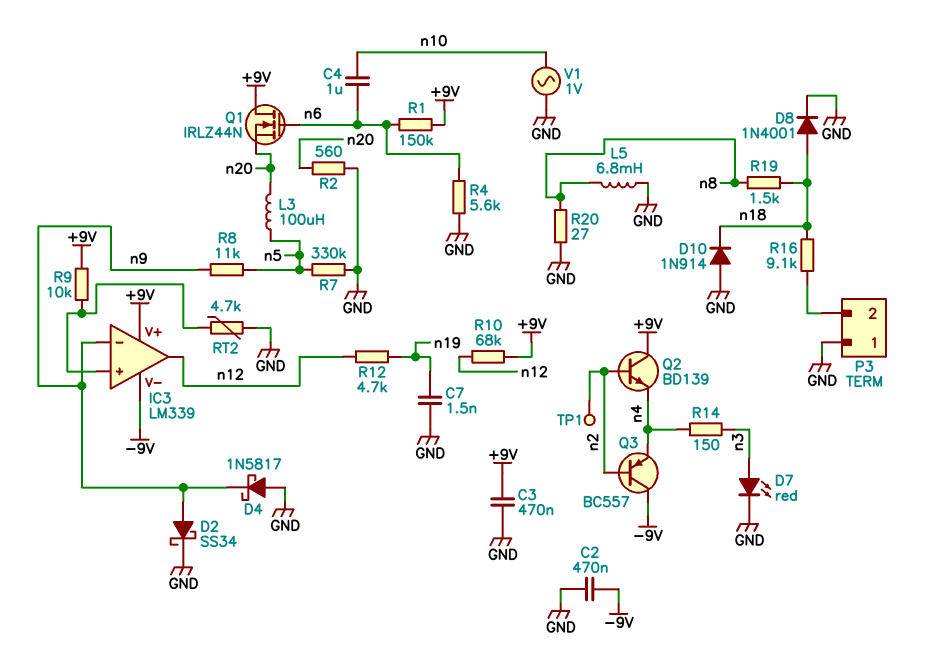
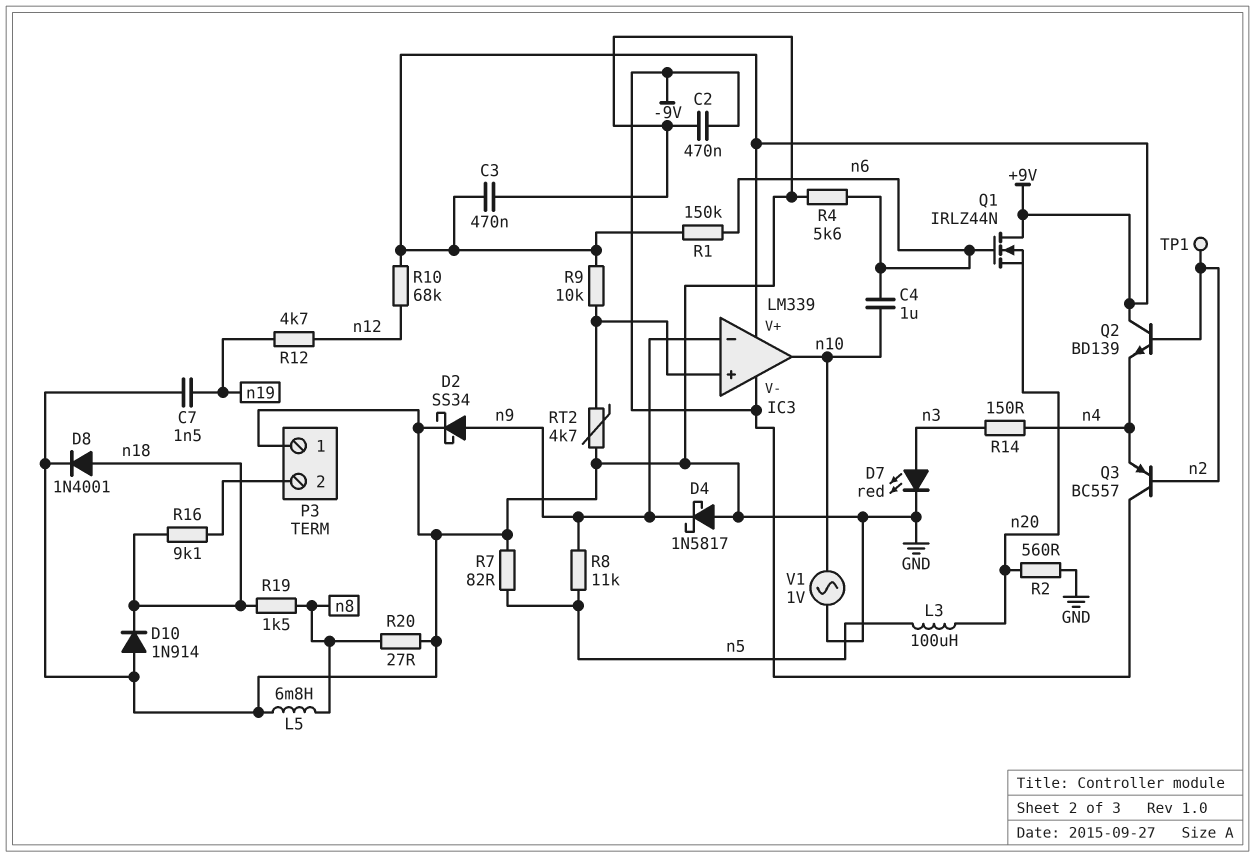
IC3 pin out: n12 -> n10
R7: 330k (GND, n5) -> 82 (GND, n5)

